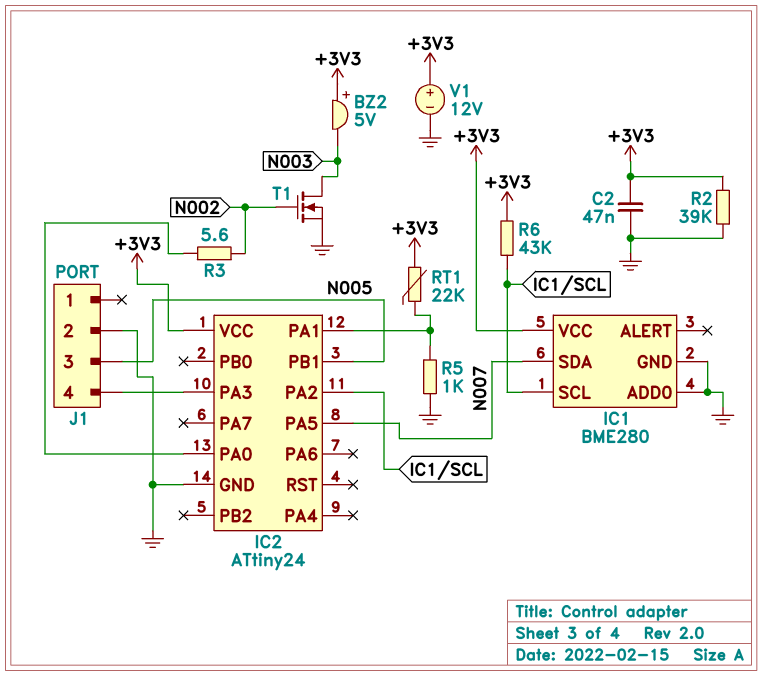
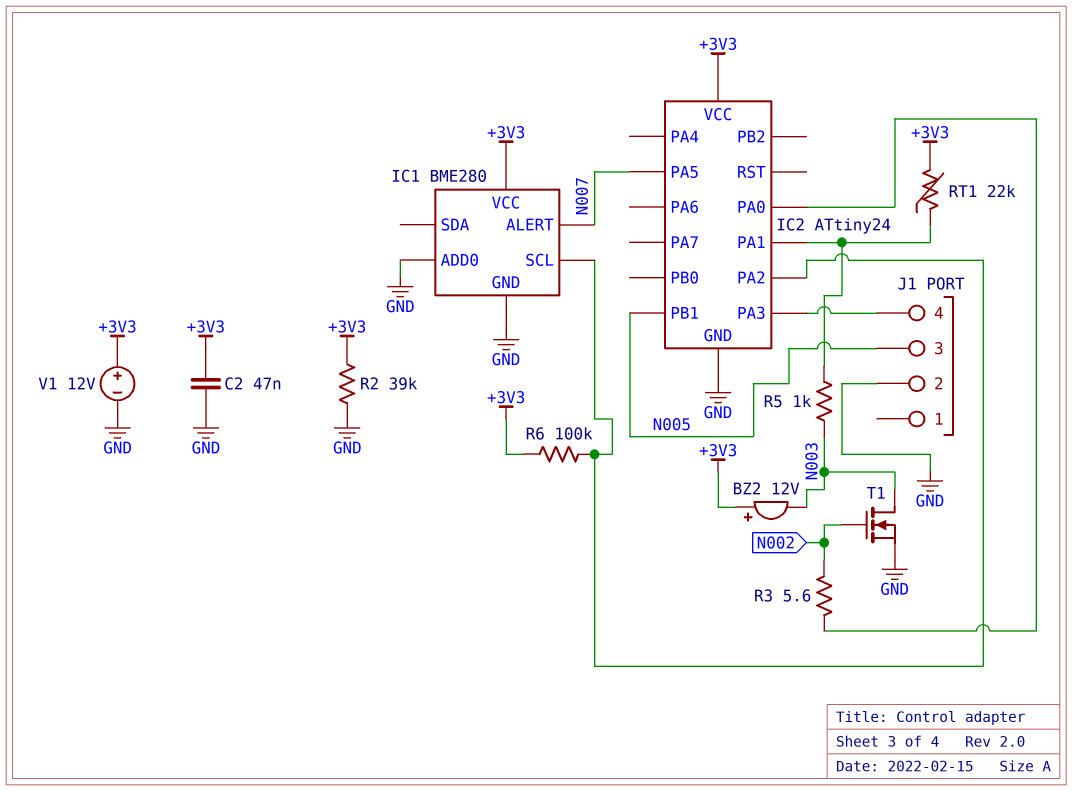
BZ2: buzzer 5V (plus +3V3, minus N003) -> buzzer 12V (plus +3V3, minus N003)
IC1 pin ALERT: none -> N007
IC1 pin SDA: N007 -> none
R5: 1k (GND, IC2/PA1) -> 1k (IC2/PA1, N003)
R6: 43k (+3V3, IC1/SCL) -> 100k (+3V3, IC1/SCL)

